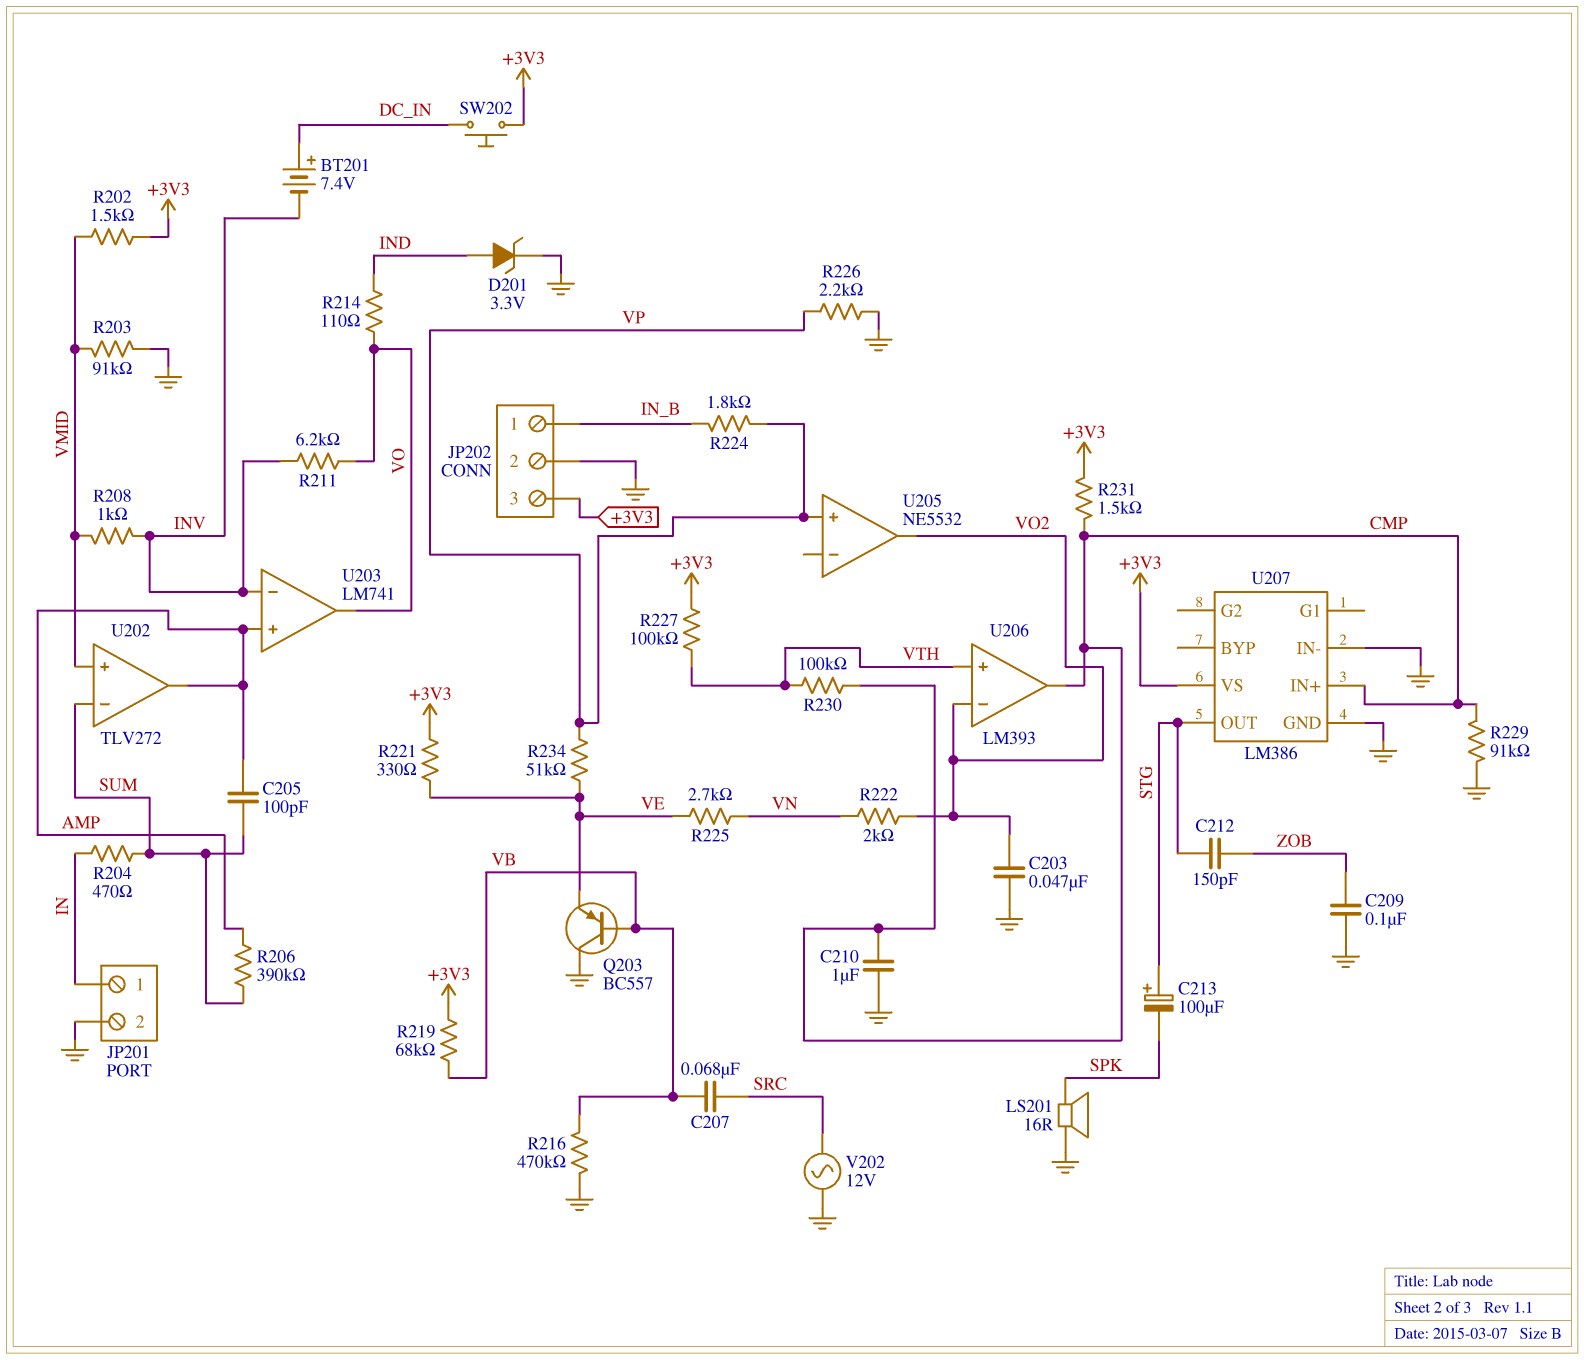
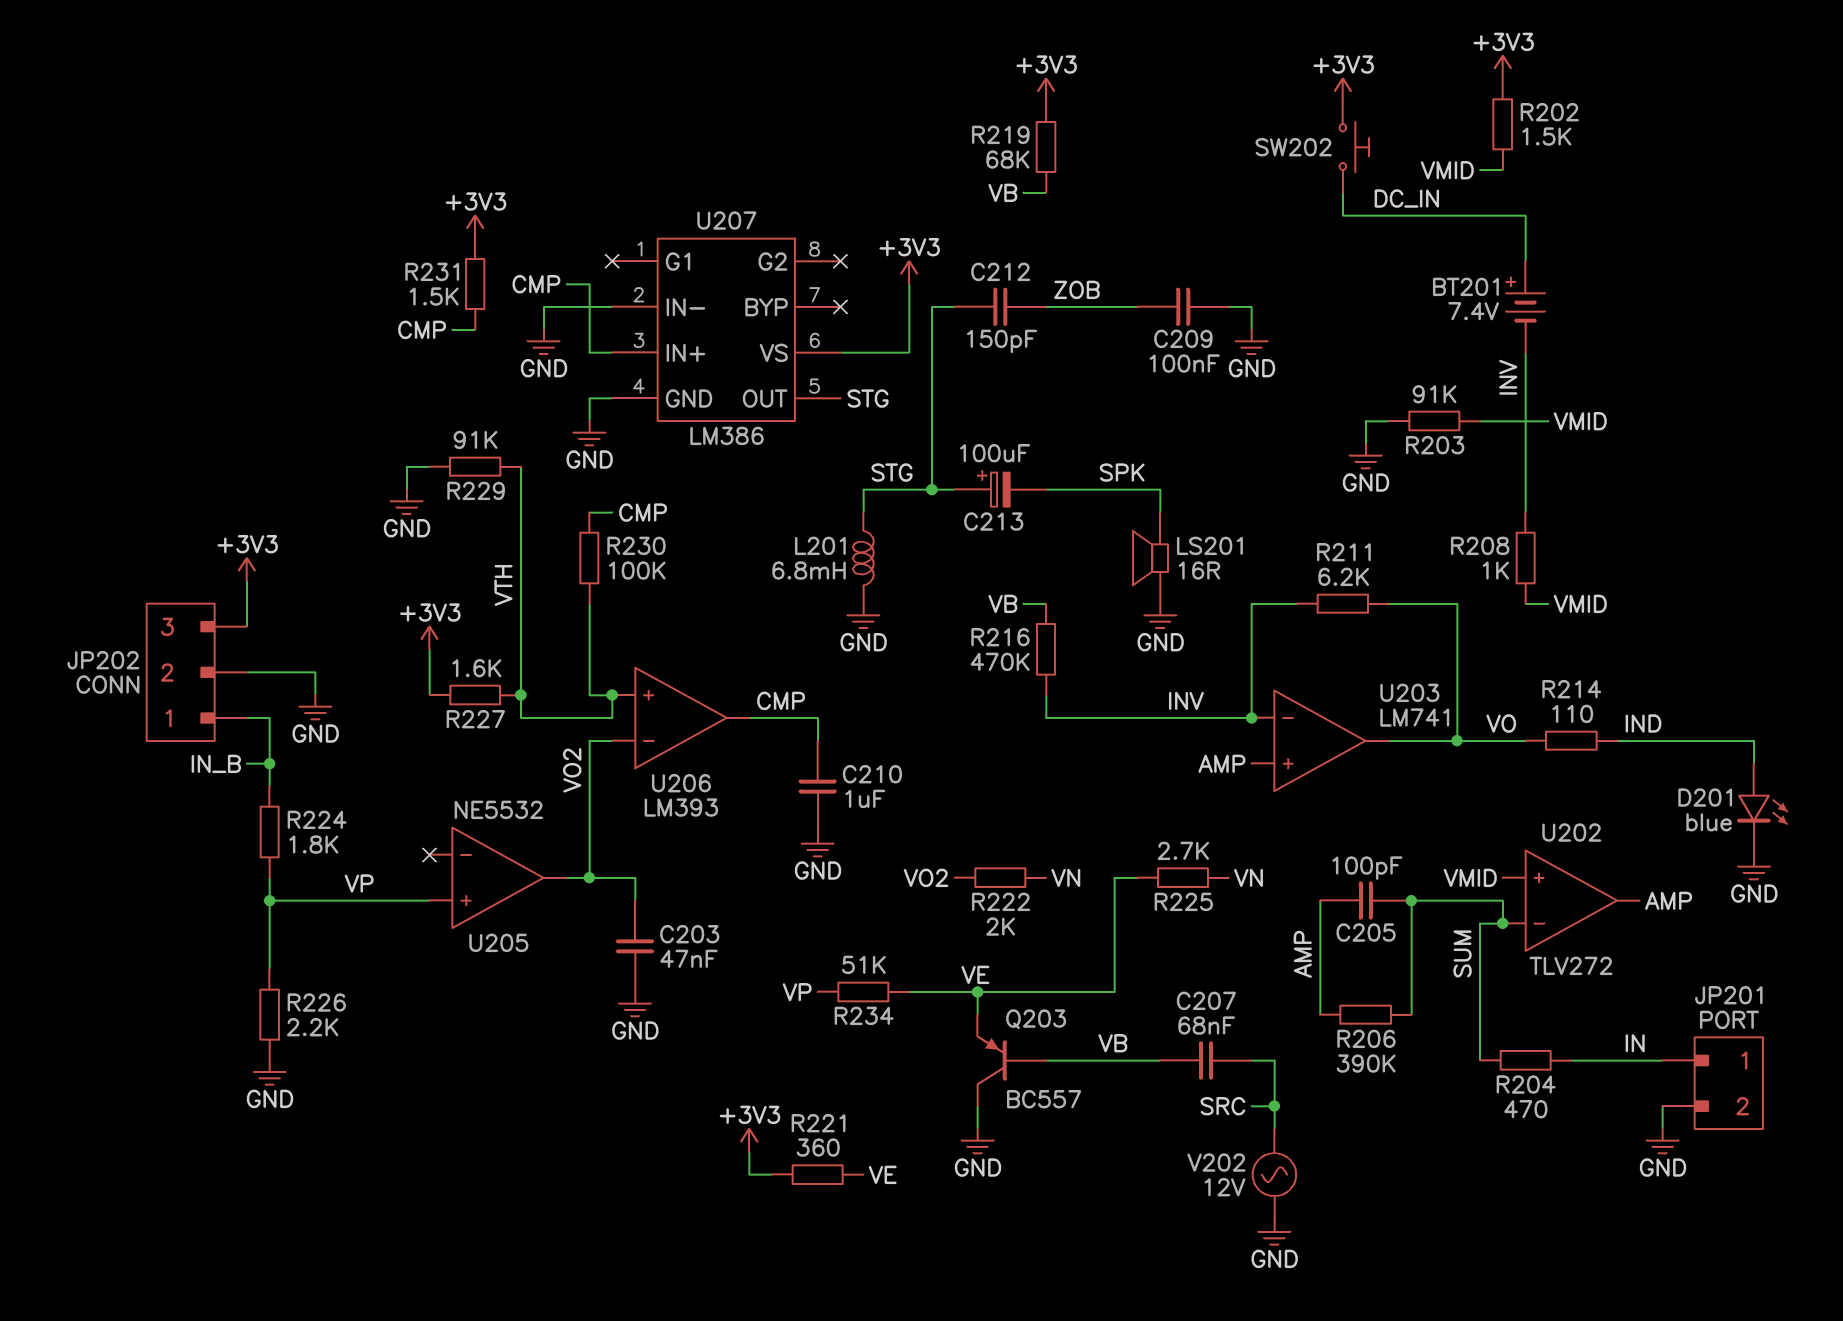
D201: zener 3.3V (A IND, K GND) -> LED blue (A IND, K GND)
L201: none -> 6.8mH (GND, STG)
R216: 470k (GND, VB) -> 470k (INV, VB)
R221: 330 (+3V3, VE) -> 360 (+3V3, VE)
R227: 100k (+3V3, VTH) -> 1.6k (+3V3, VTH)
R229: 91k (CMP, GND) -> 91k (GND, VTH)

